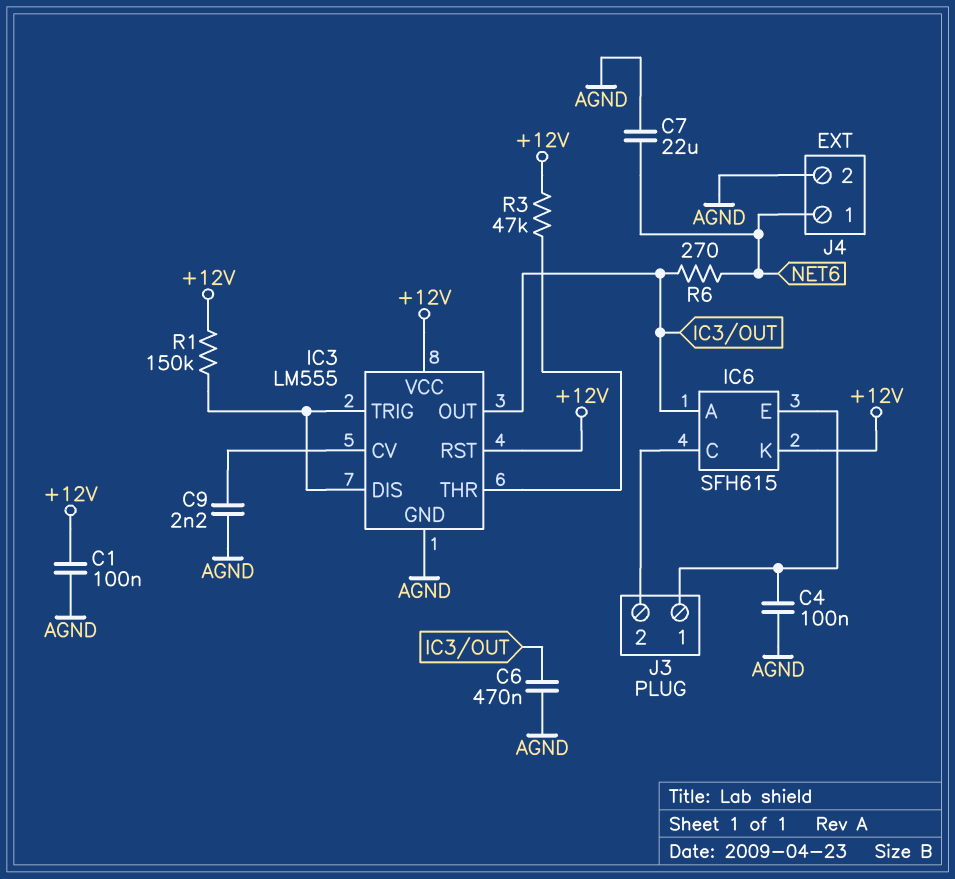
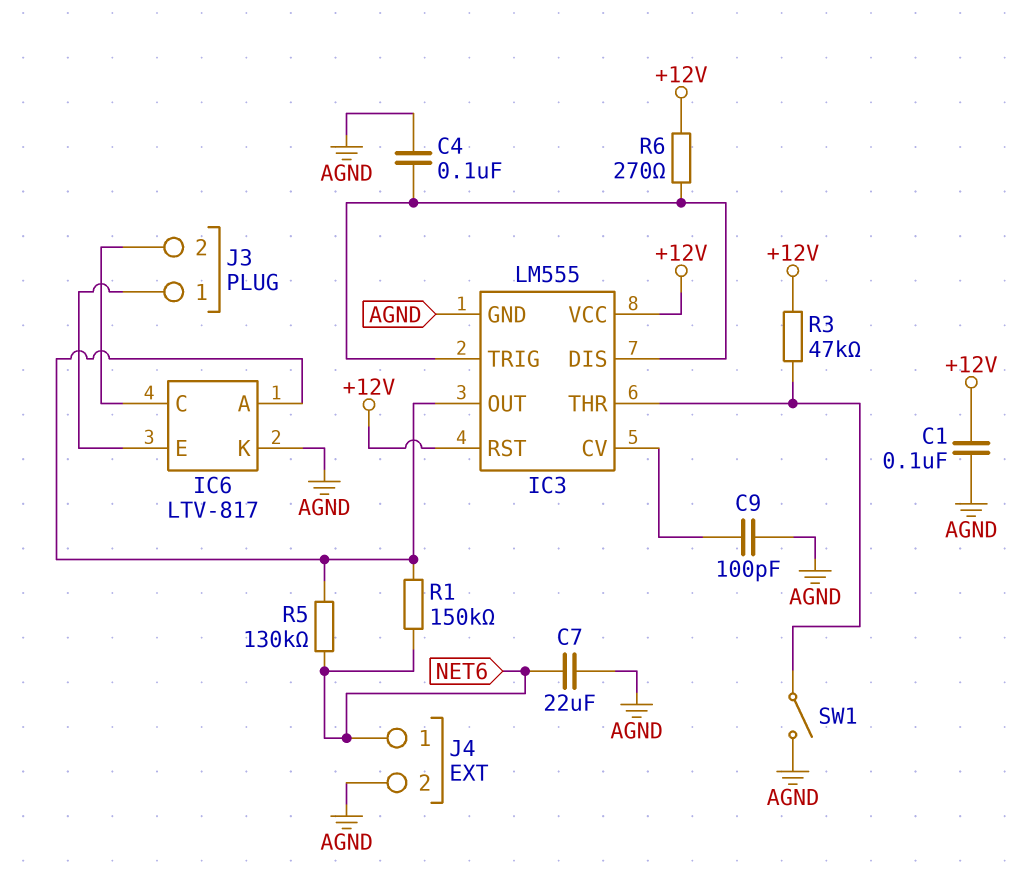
C4: 100nF (AGND, IC6/E) -> 100nF (AGND, IC3/DIS)
C6: 470nF (AGND, IC3/OUT) -> none
C9: 2.2nF (AGND, IC3/CV) -> 100pF (AGND, IC3/CV)
IC6: SFH615 -> LTV-817
IC6 pin K: +12V -> AGND
R1: 150k (+12V, IC3/DIS) -> 150k (IC3/OUT, NET6)
R5: none -> 130k (IC3/OUT, NET6)
R6: 270 (IC3/OUT, NET6) -> 270 (+12V, IC3/DIS)
SW1: none -> switch (AGND, IC3/THR)

